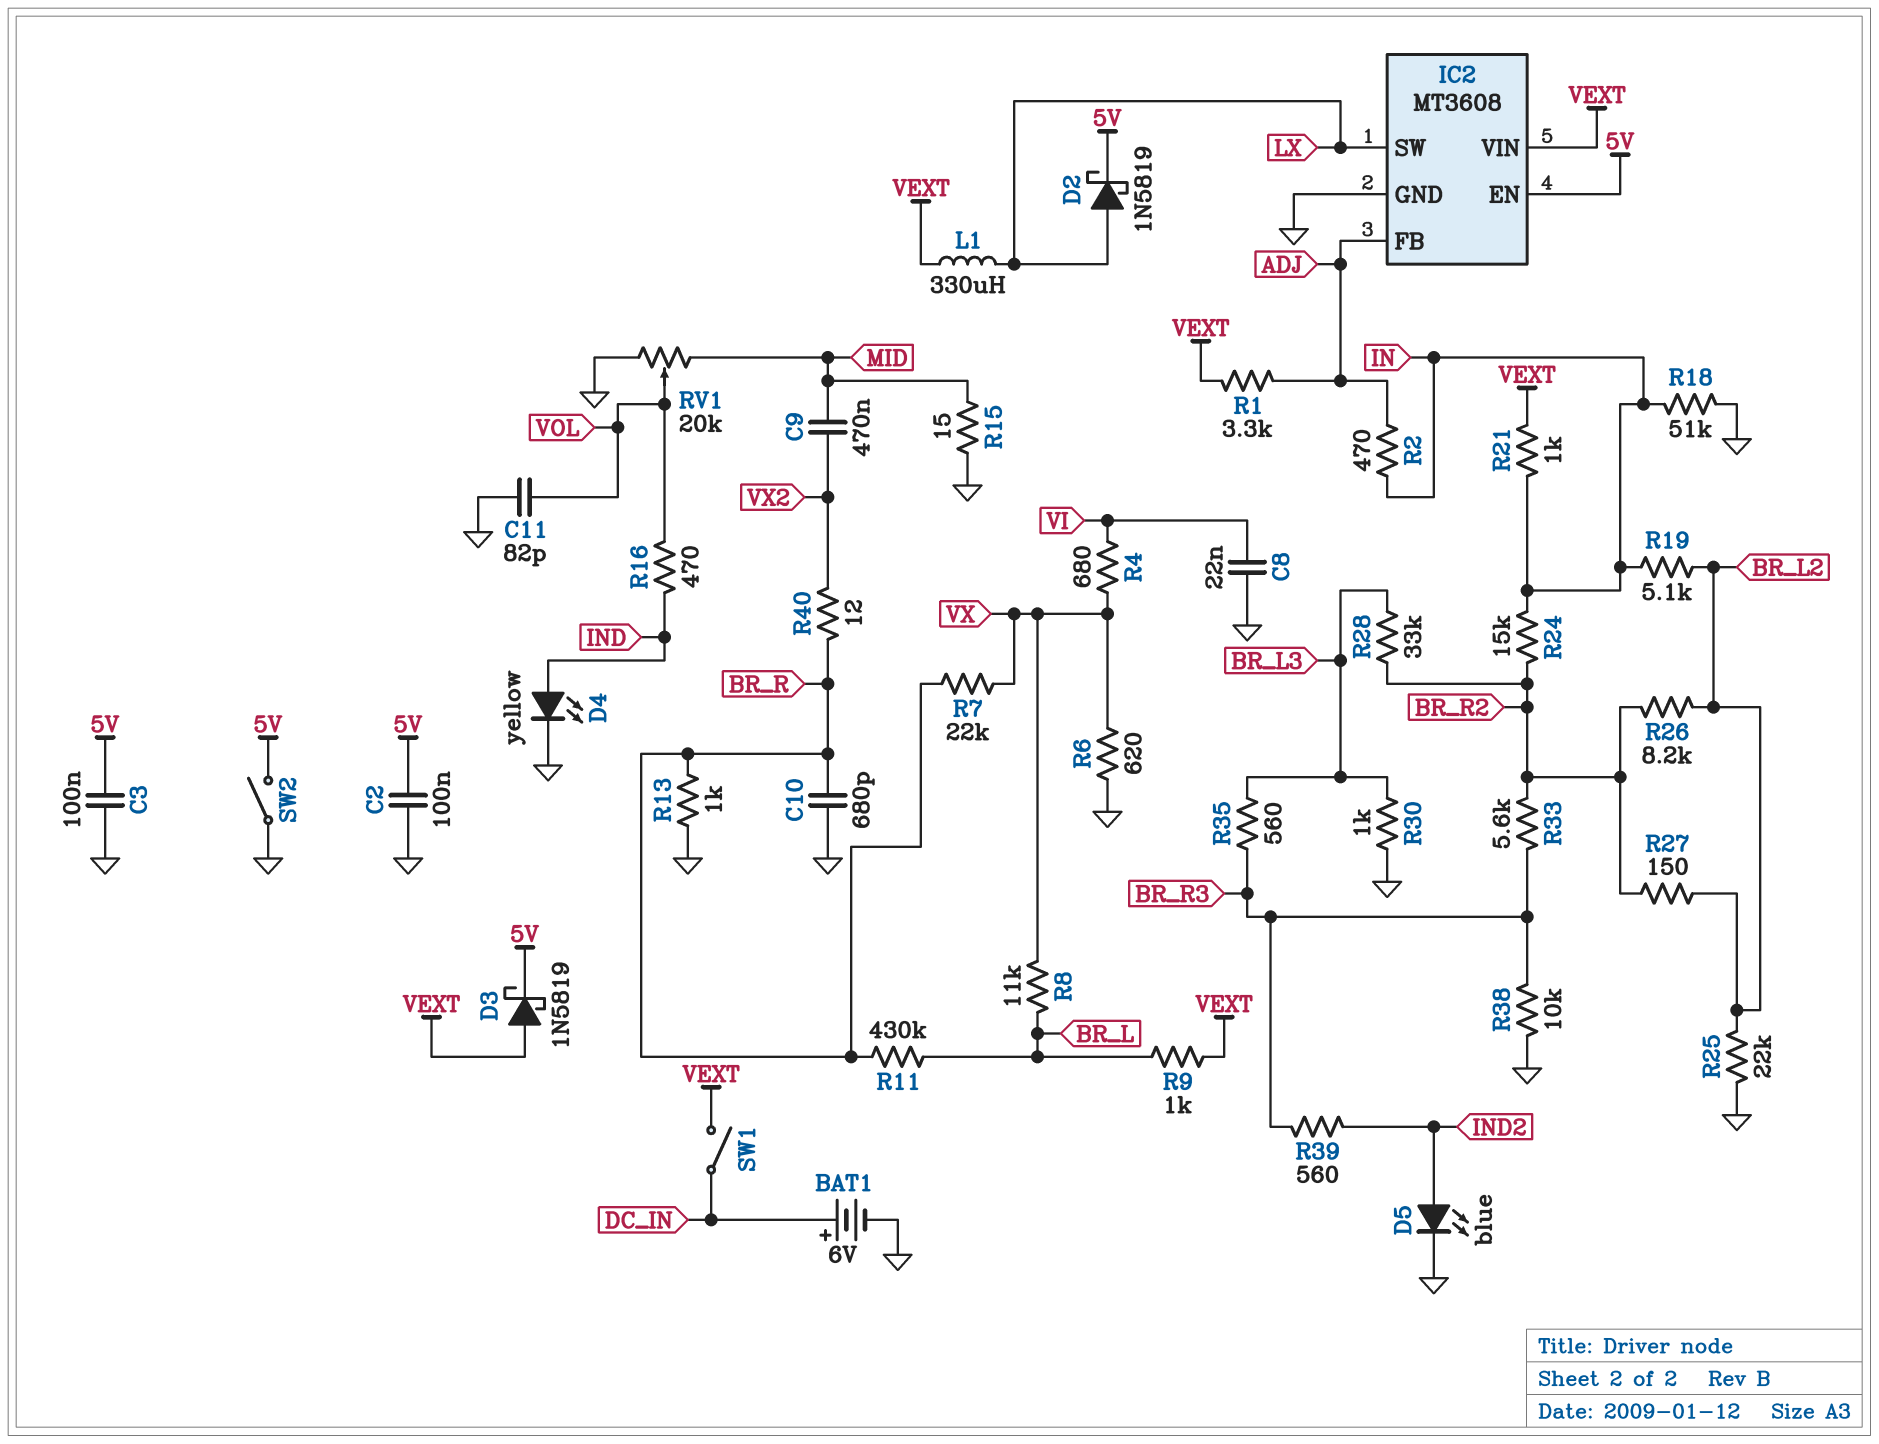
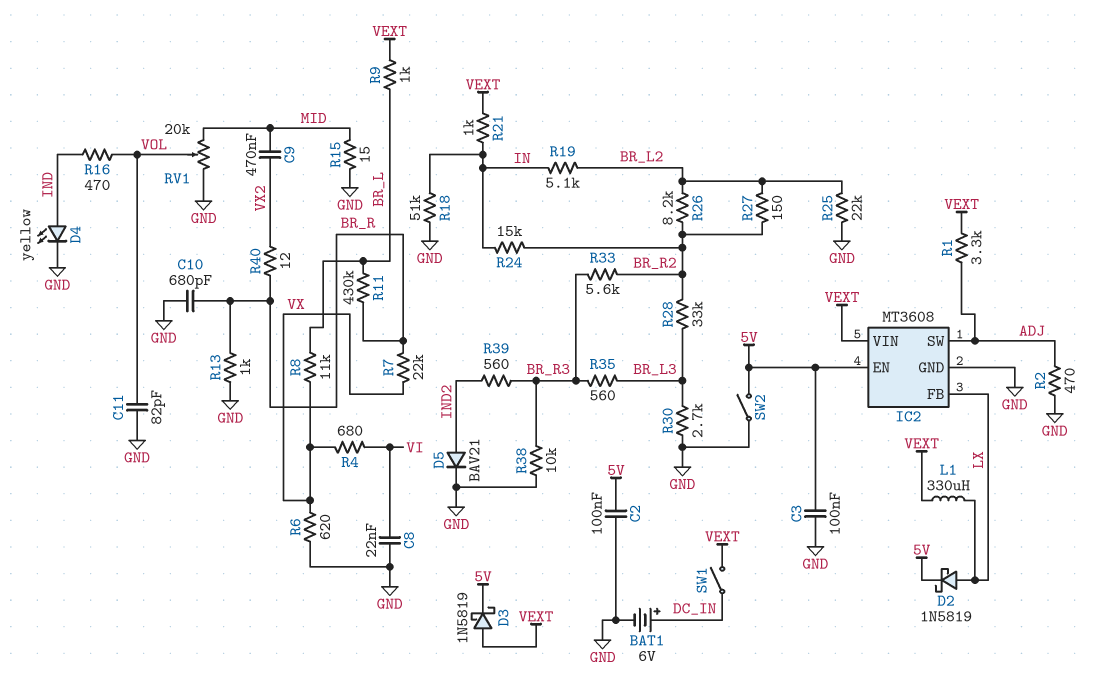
D5: LED blue (A IND2, K GND) -> diode BAV21 (A IND2, K GND)
IC2 pin FB: ADJ -> LX
IC2 pin SW: LX -> ADJ
R2: 470 (ADJ, IN) -> 470 (ADJ, GND)
R30: 1k (BR_L3, GND) -> 2.7k (BR_L3, GND)

